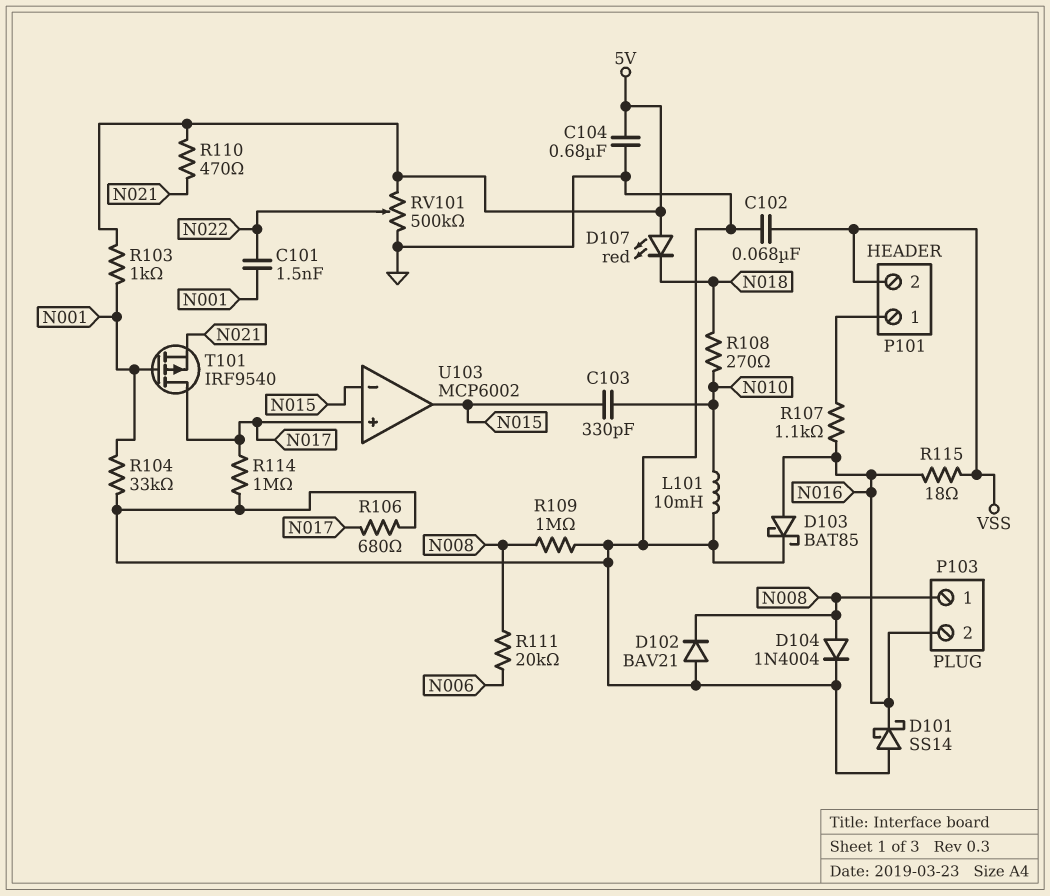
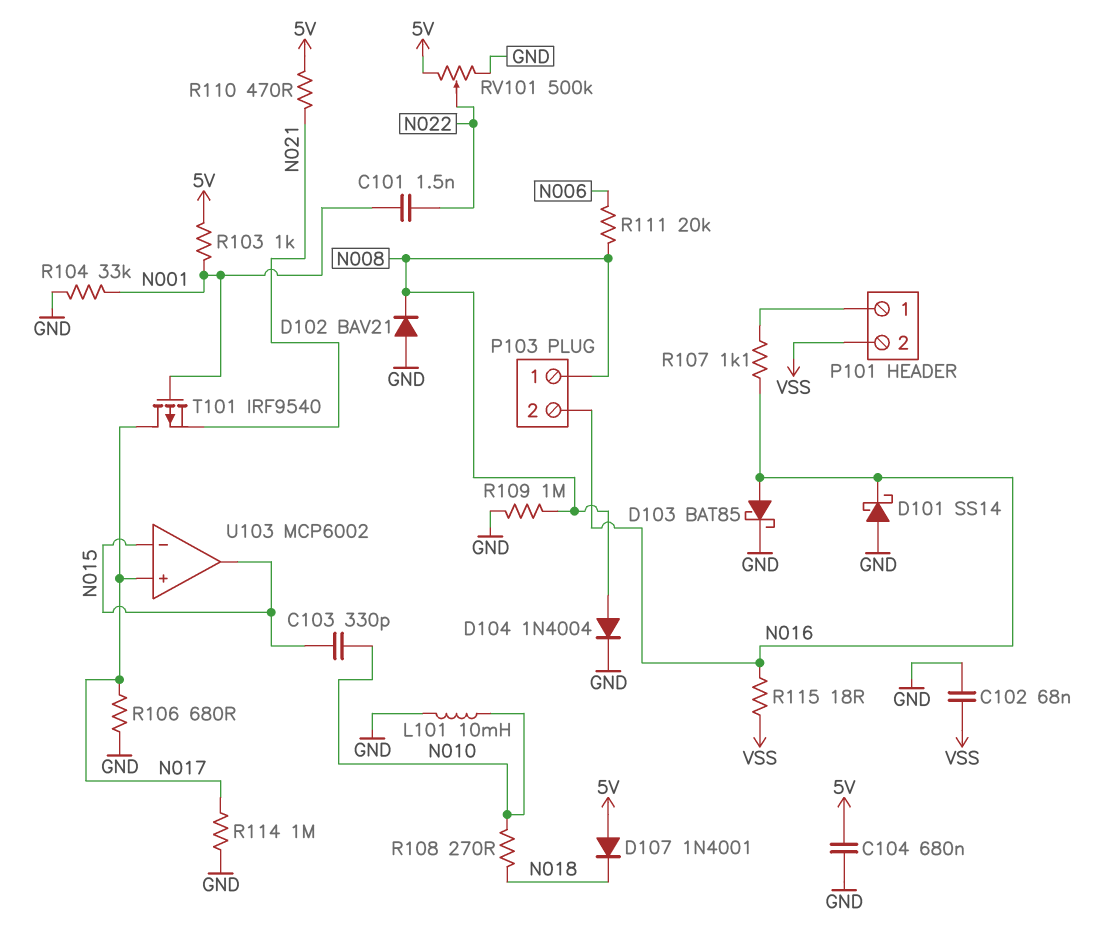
D107: LED red (A 5V, K N018) -> diode 1N4001 (A 5V, K N018)

